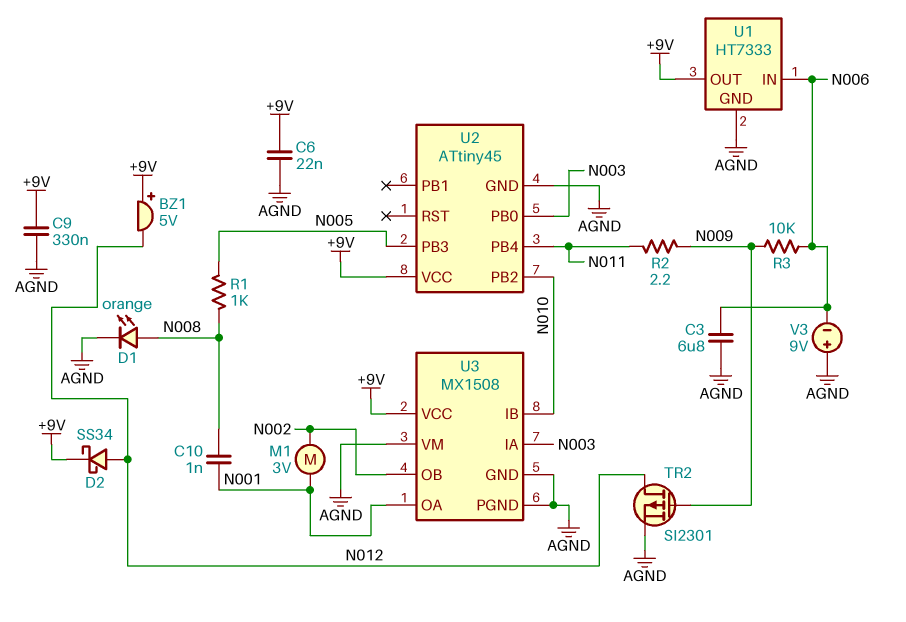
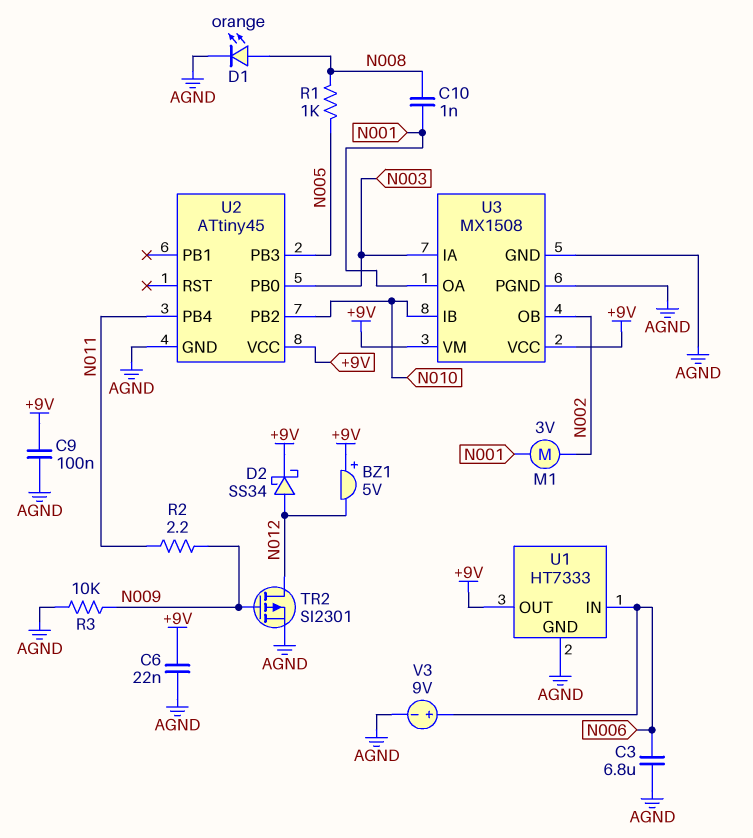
C9: 330nF (+9V, AGND) -> 100nF (+9V, AGND)
R3: 10k (N006, N009) -> 10k (AGND, N009)
U3 pin VM: AGND -> +9V
V3: 9V (plus AGND, minus N006) -> 9V (plus N006, minus AGND)

